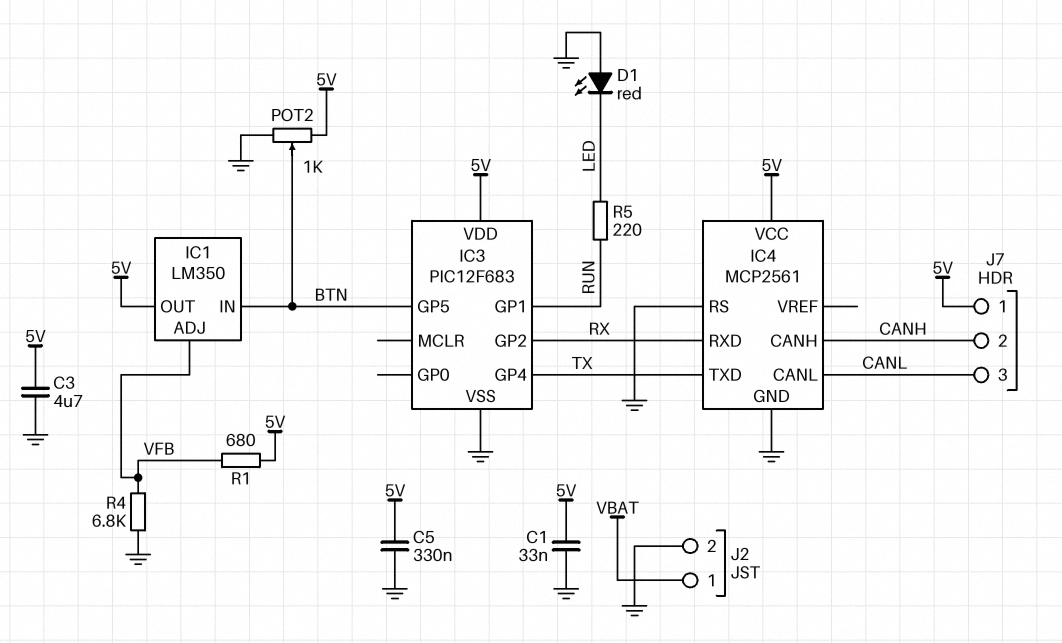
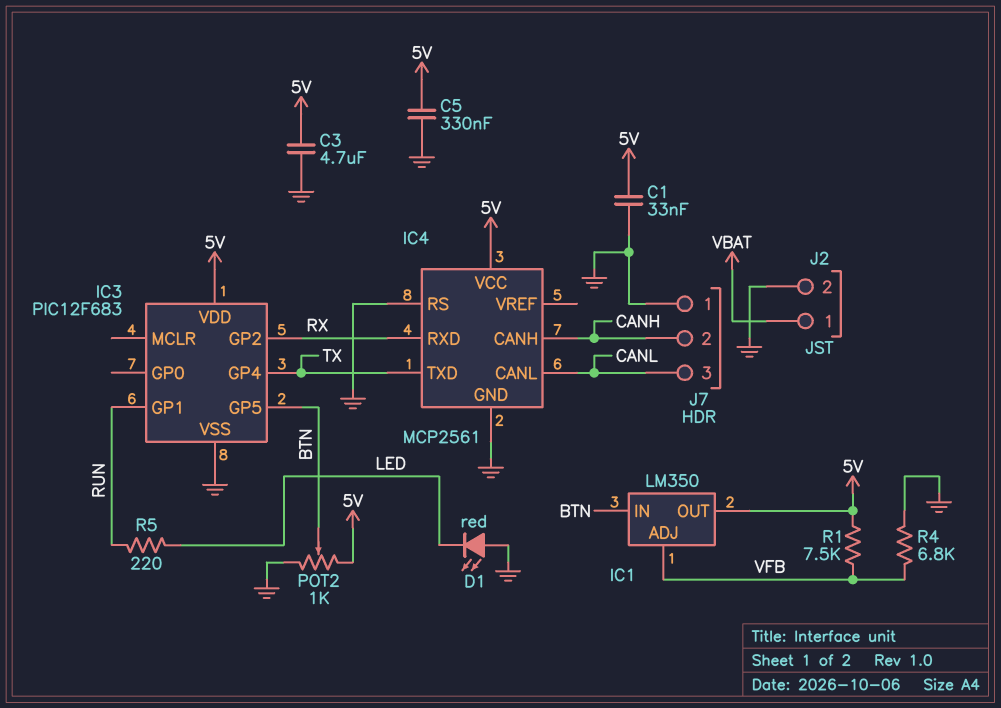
J7 pin 1: 5V -> GND
R1: 680 (5V, VFB) -> 7.5k (5V, VFB)

